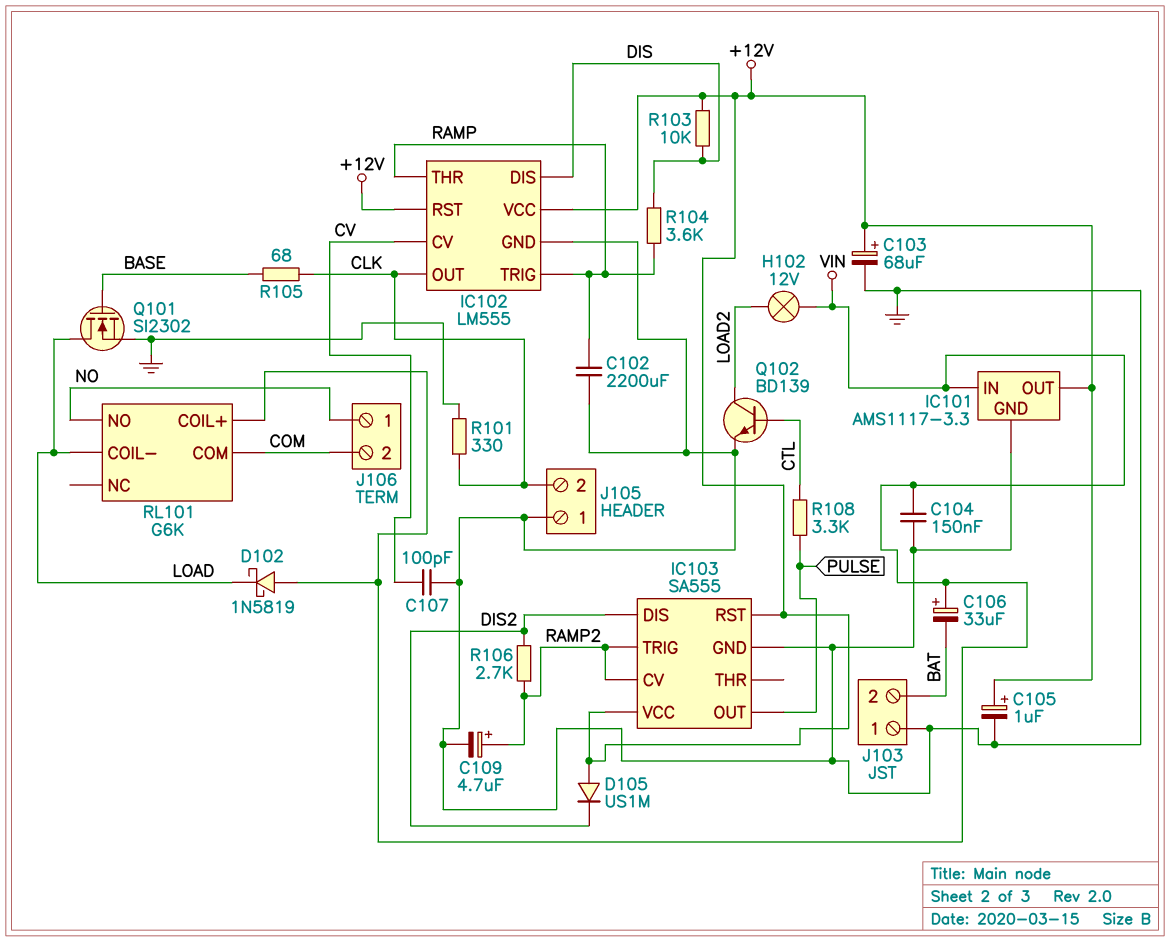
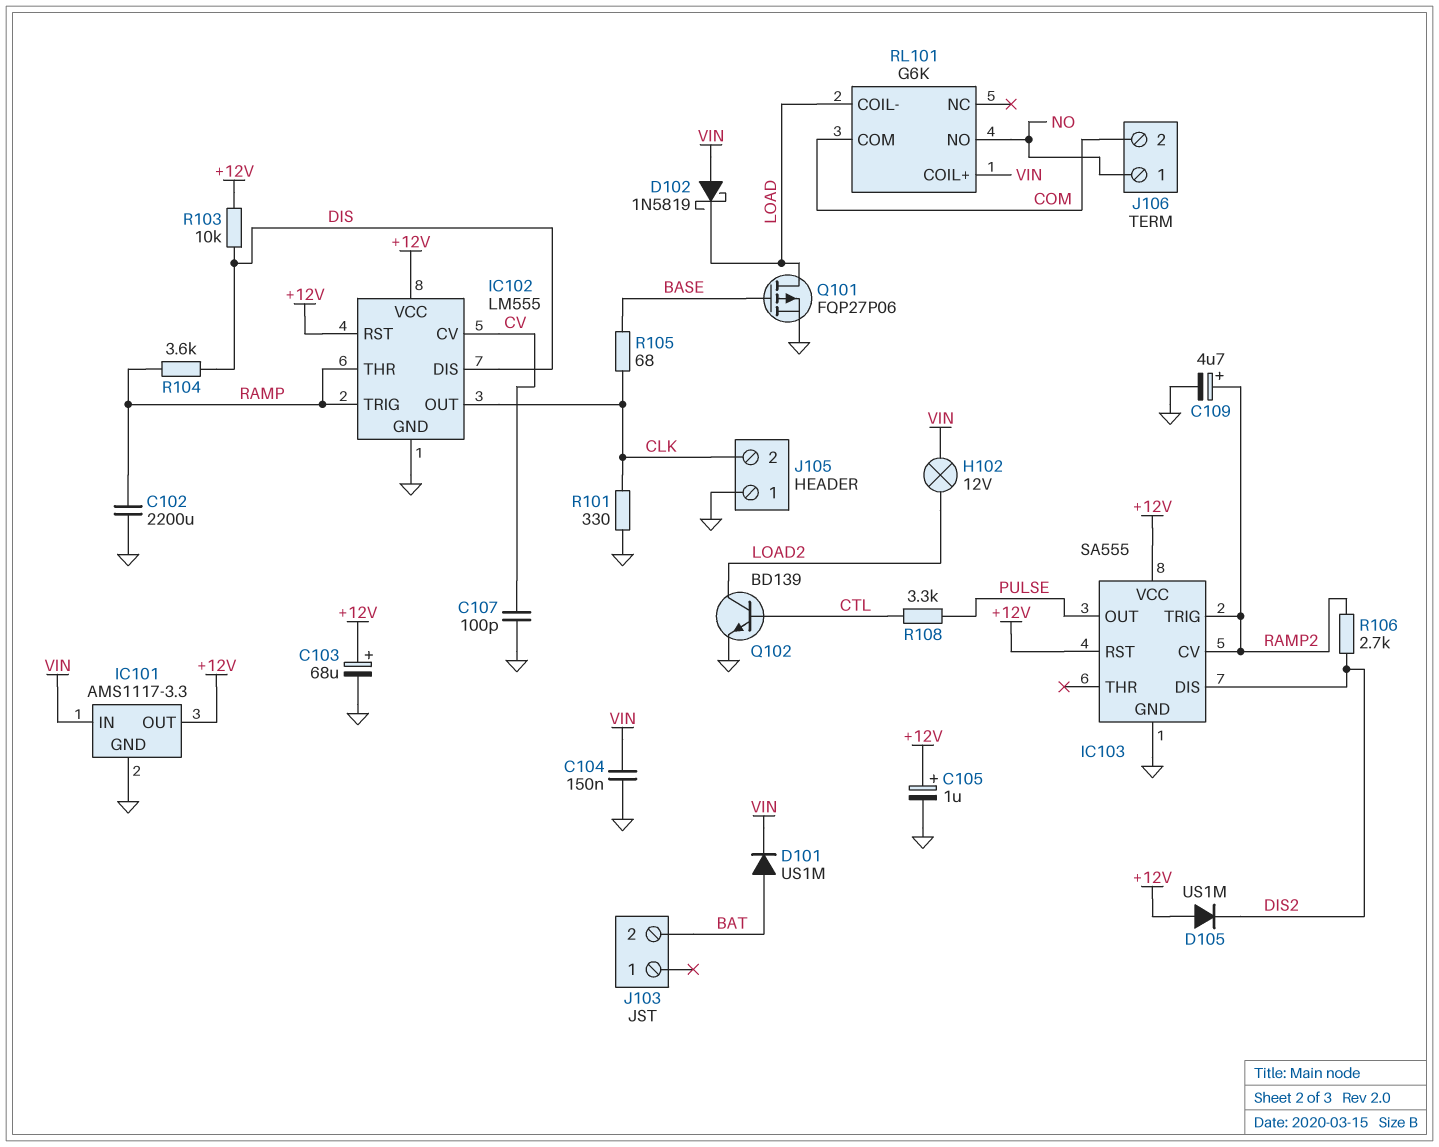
C106: 33uF (plus VIN, minus BAT) -> none
D101: none -> diode US1M (A BAT, K VIN)
J103 pin 1: GND -> none
Q101: NMOS SI2302 (G BASE, D LOAD, S GND) -> PMOS FQP27P06 (G BASE, D LOAD, S GND)

